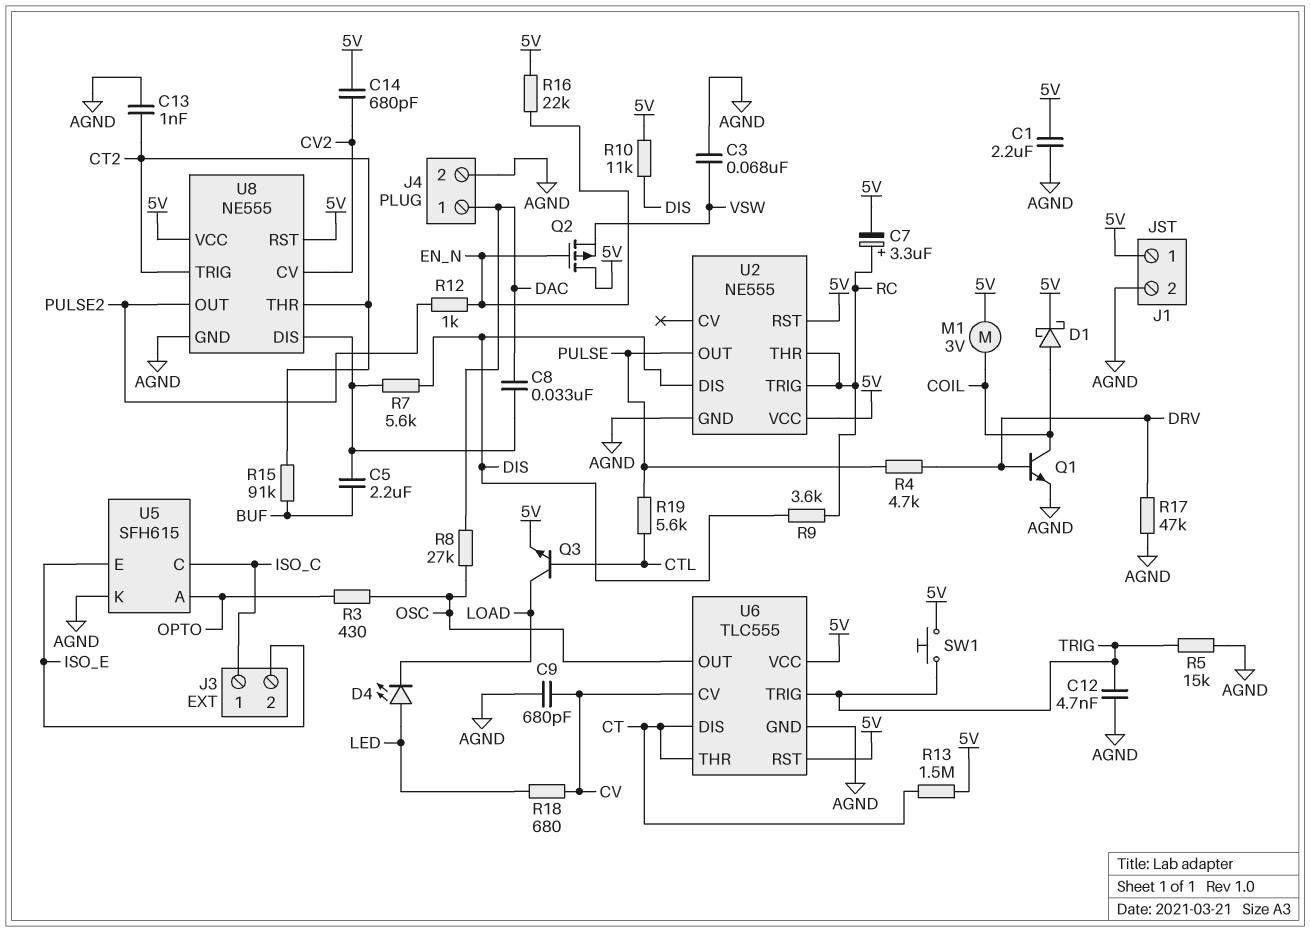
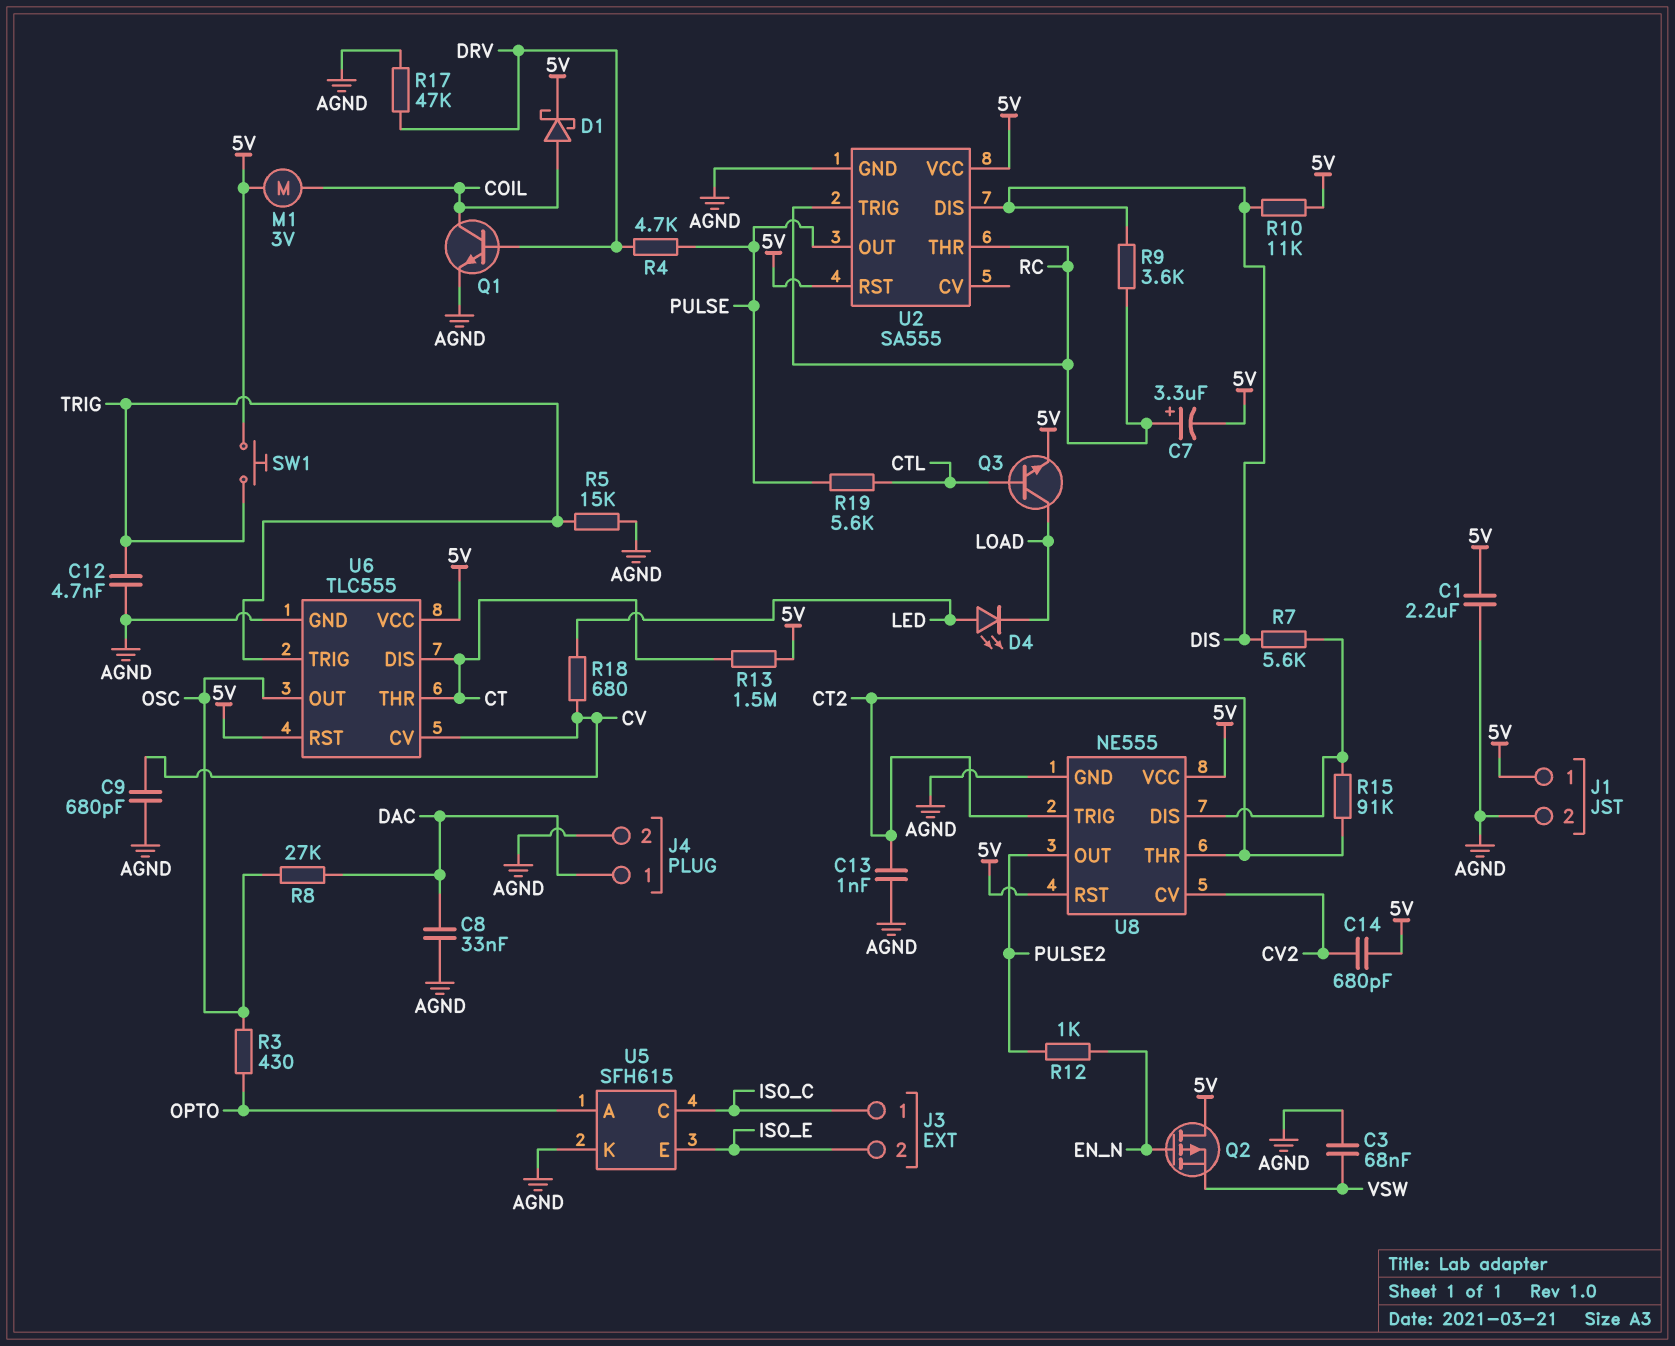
C5: 2.2uF (BUF, U8/DIS) -> none
C8: 33nF (DAC, U8/DIS) -> 33nF (AGND, DAC)
R15: 91k (BUF, CT2) -> 91k (CT2, U8/DIS)
R16: 22k (5V, EN_N) -> none
U2: NE555 -> SA555

